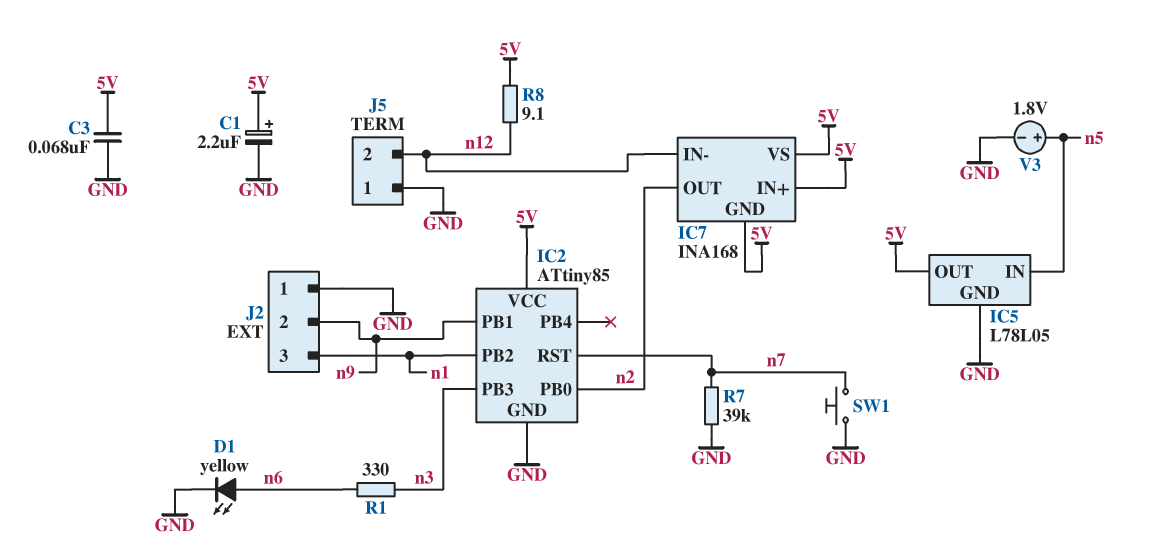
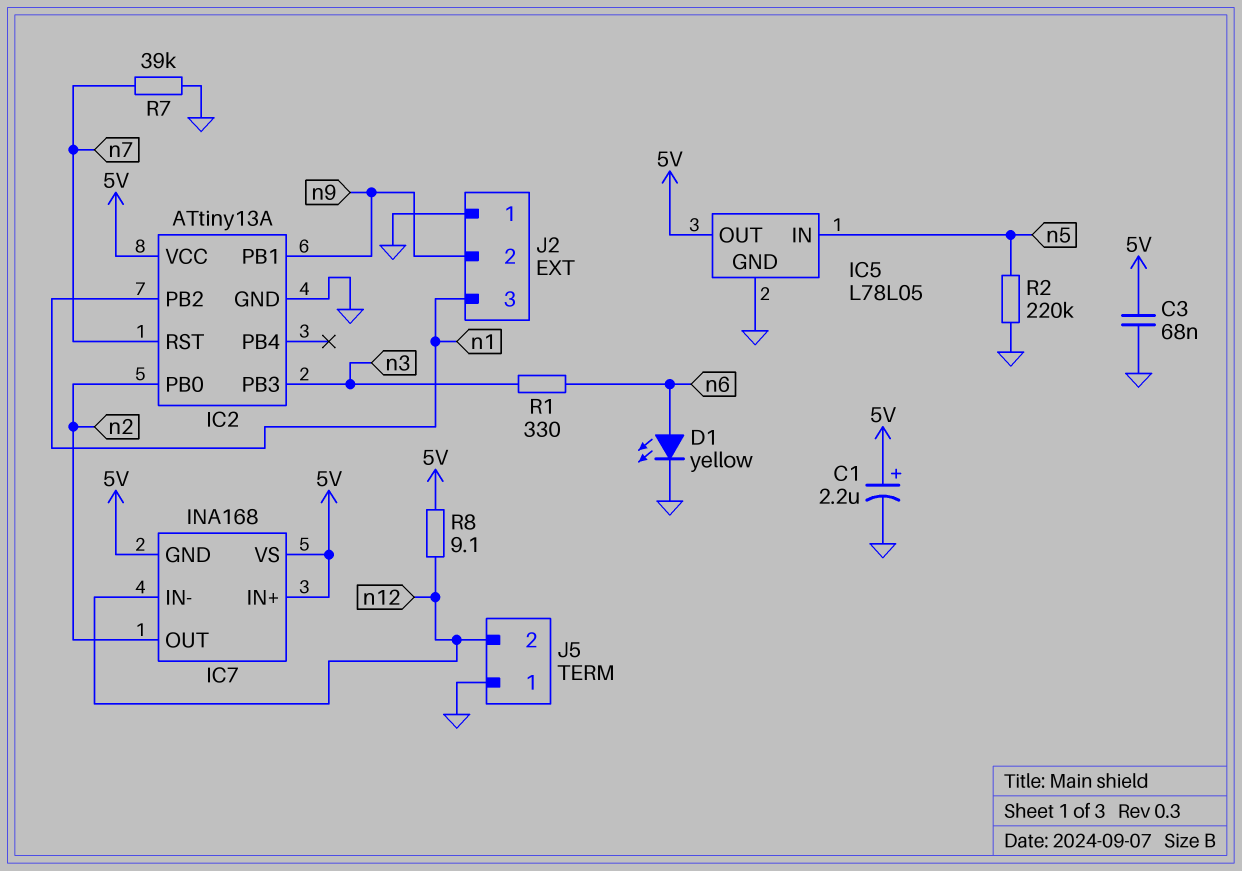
IC2: ATtiny85 -> ATtiny13A
R2: none -> 220k (GND, n5)
SW1: button (GND, n7) -> none
V3: 1.8V (plus n5, minus GND) -> none

